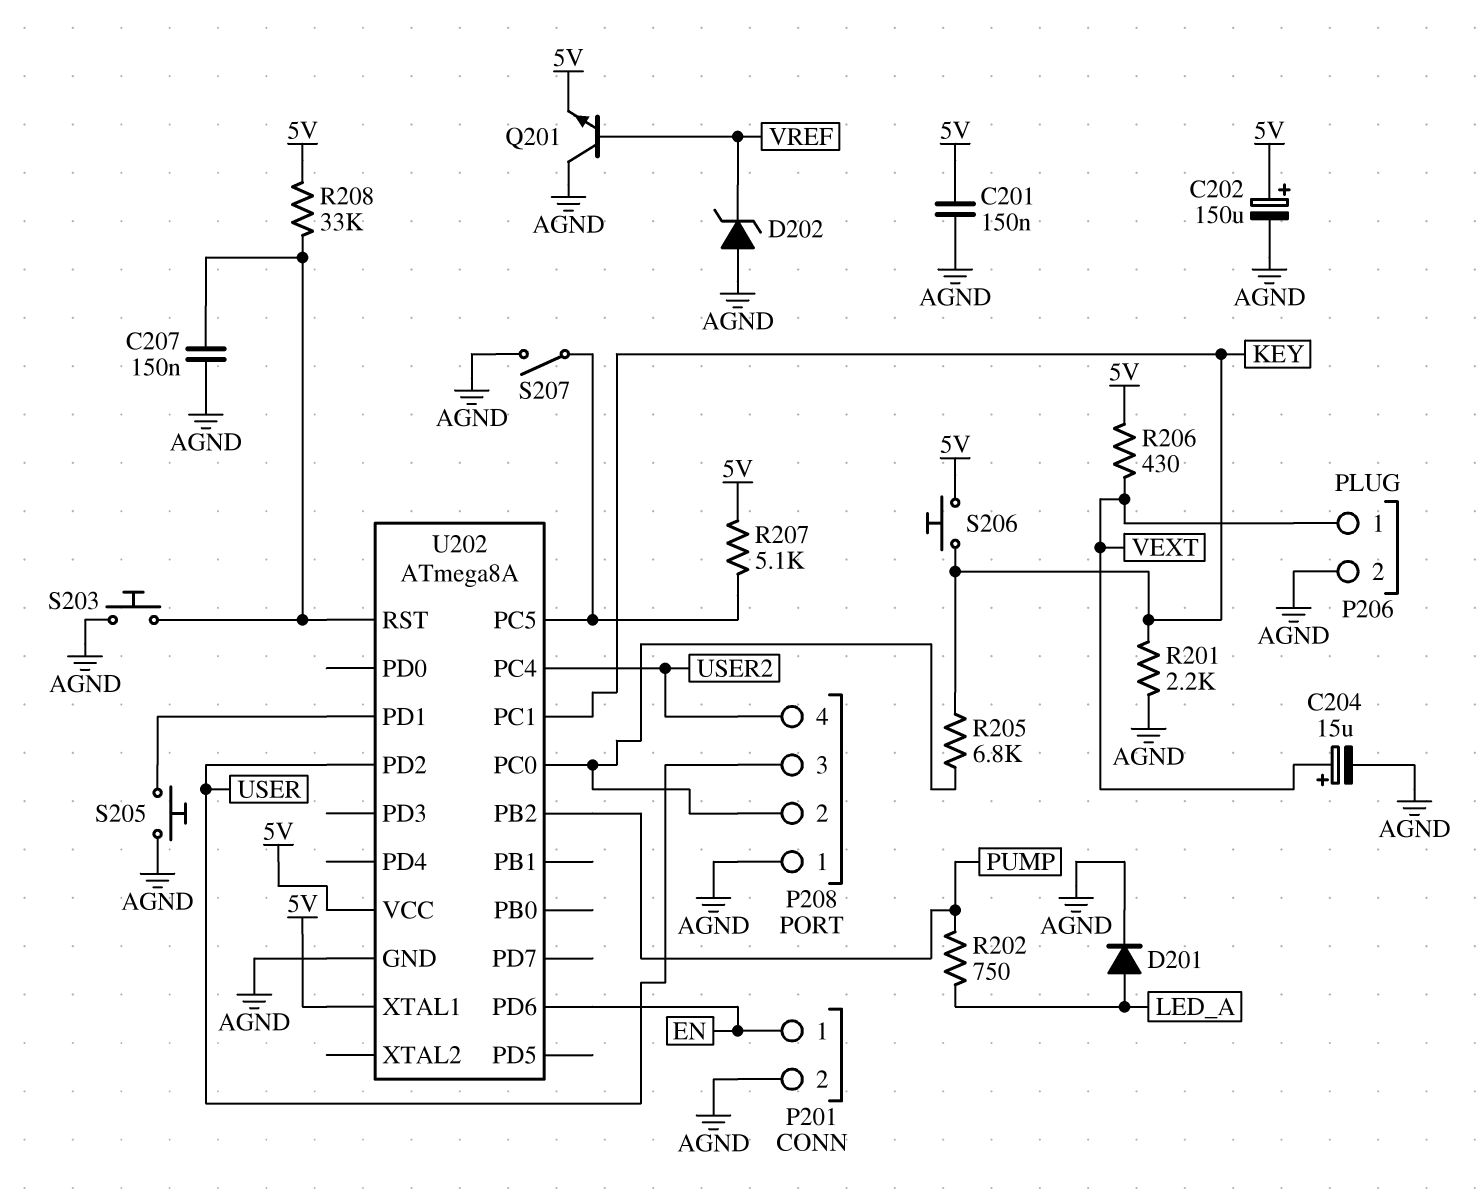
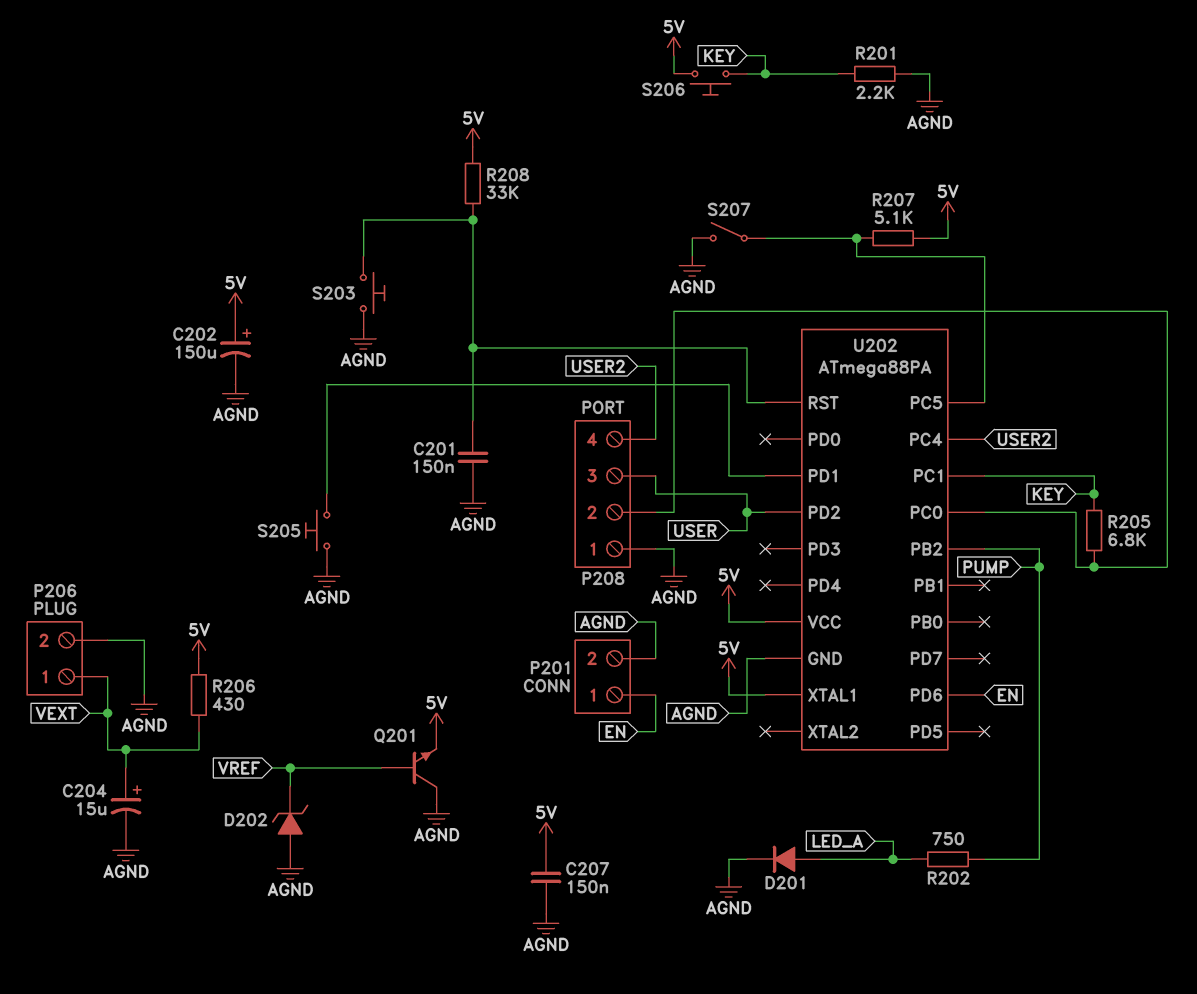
C201: 150nF (5V, AGND) -> 150nF (AGND, U202/RST)
C207: 150nF (AGND, U202/RST) -> 150nF (5V, AGND)
U202: ATmega8A -> ATmega88PA

